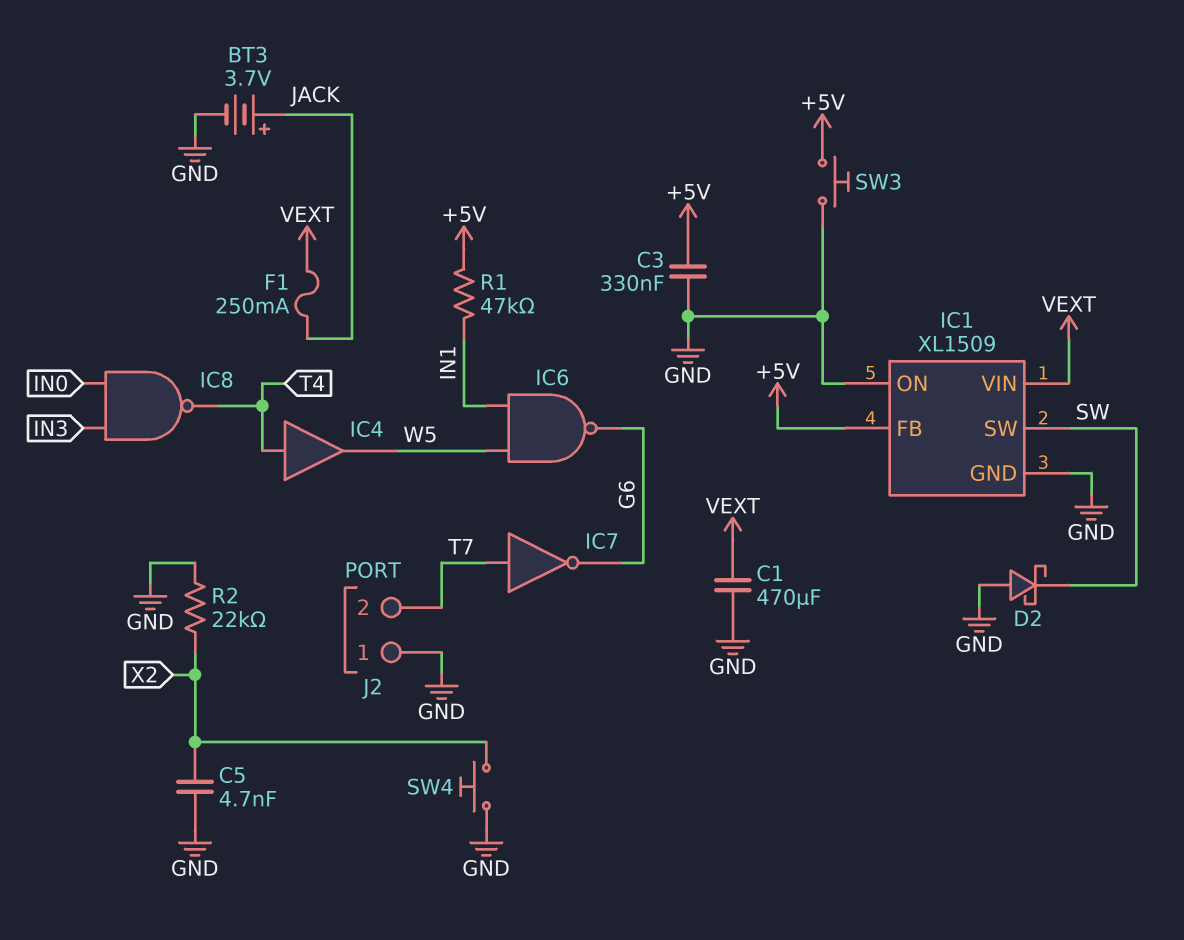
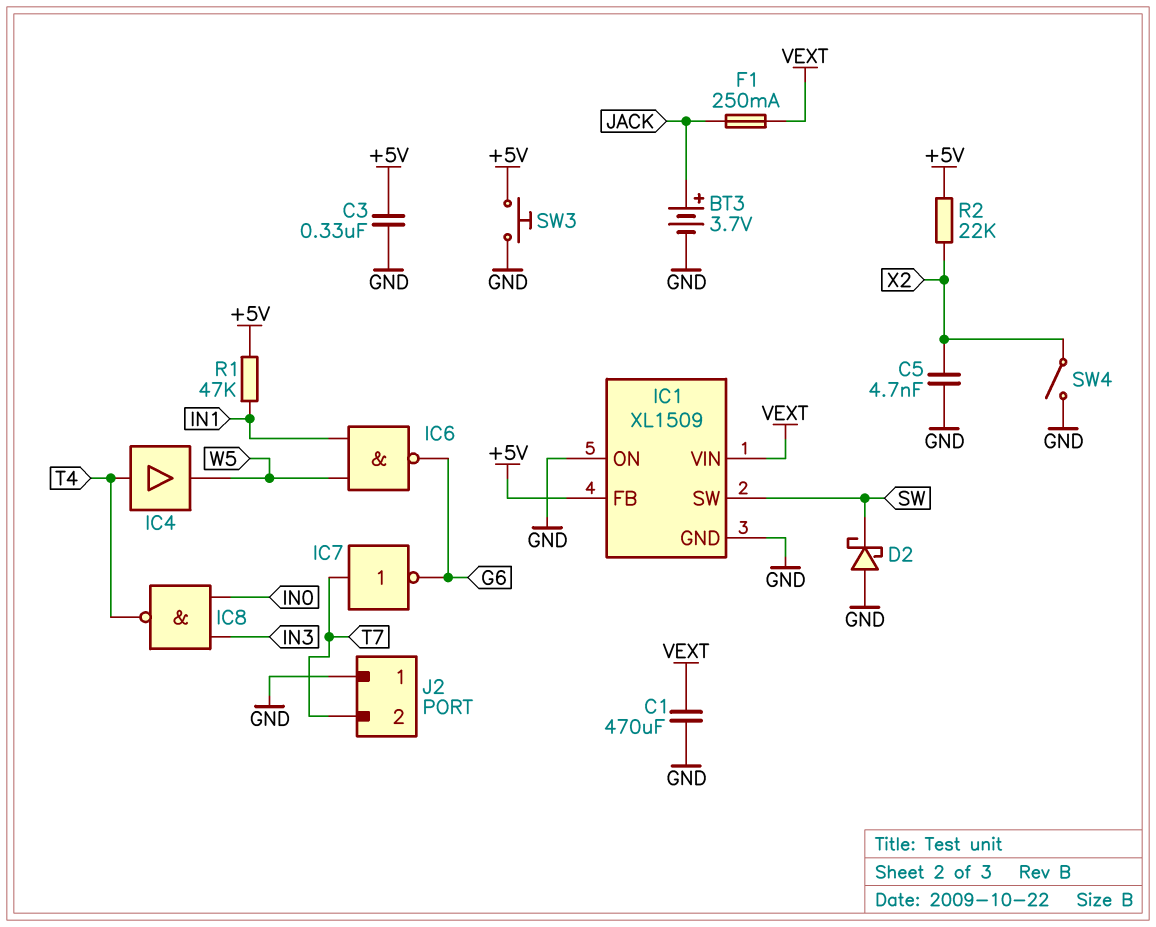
R2: 22k (GND, X2) -> 22k (+5V, X2)
SW4: button (GND, X2) -> switch (GND, X2)

